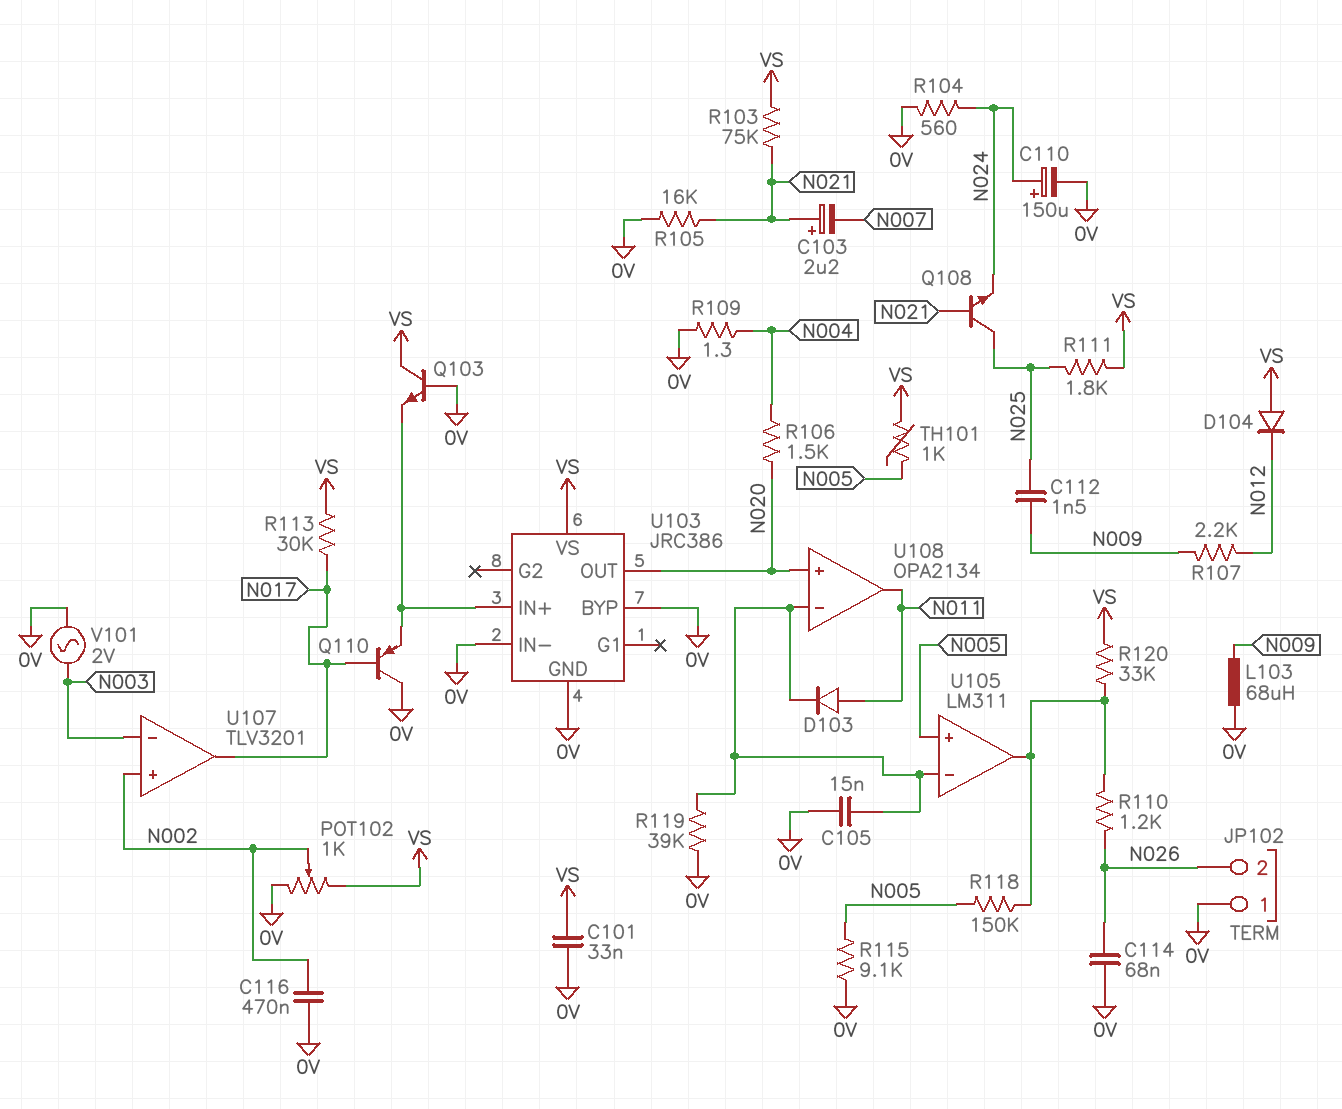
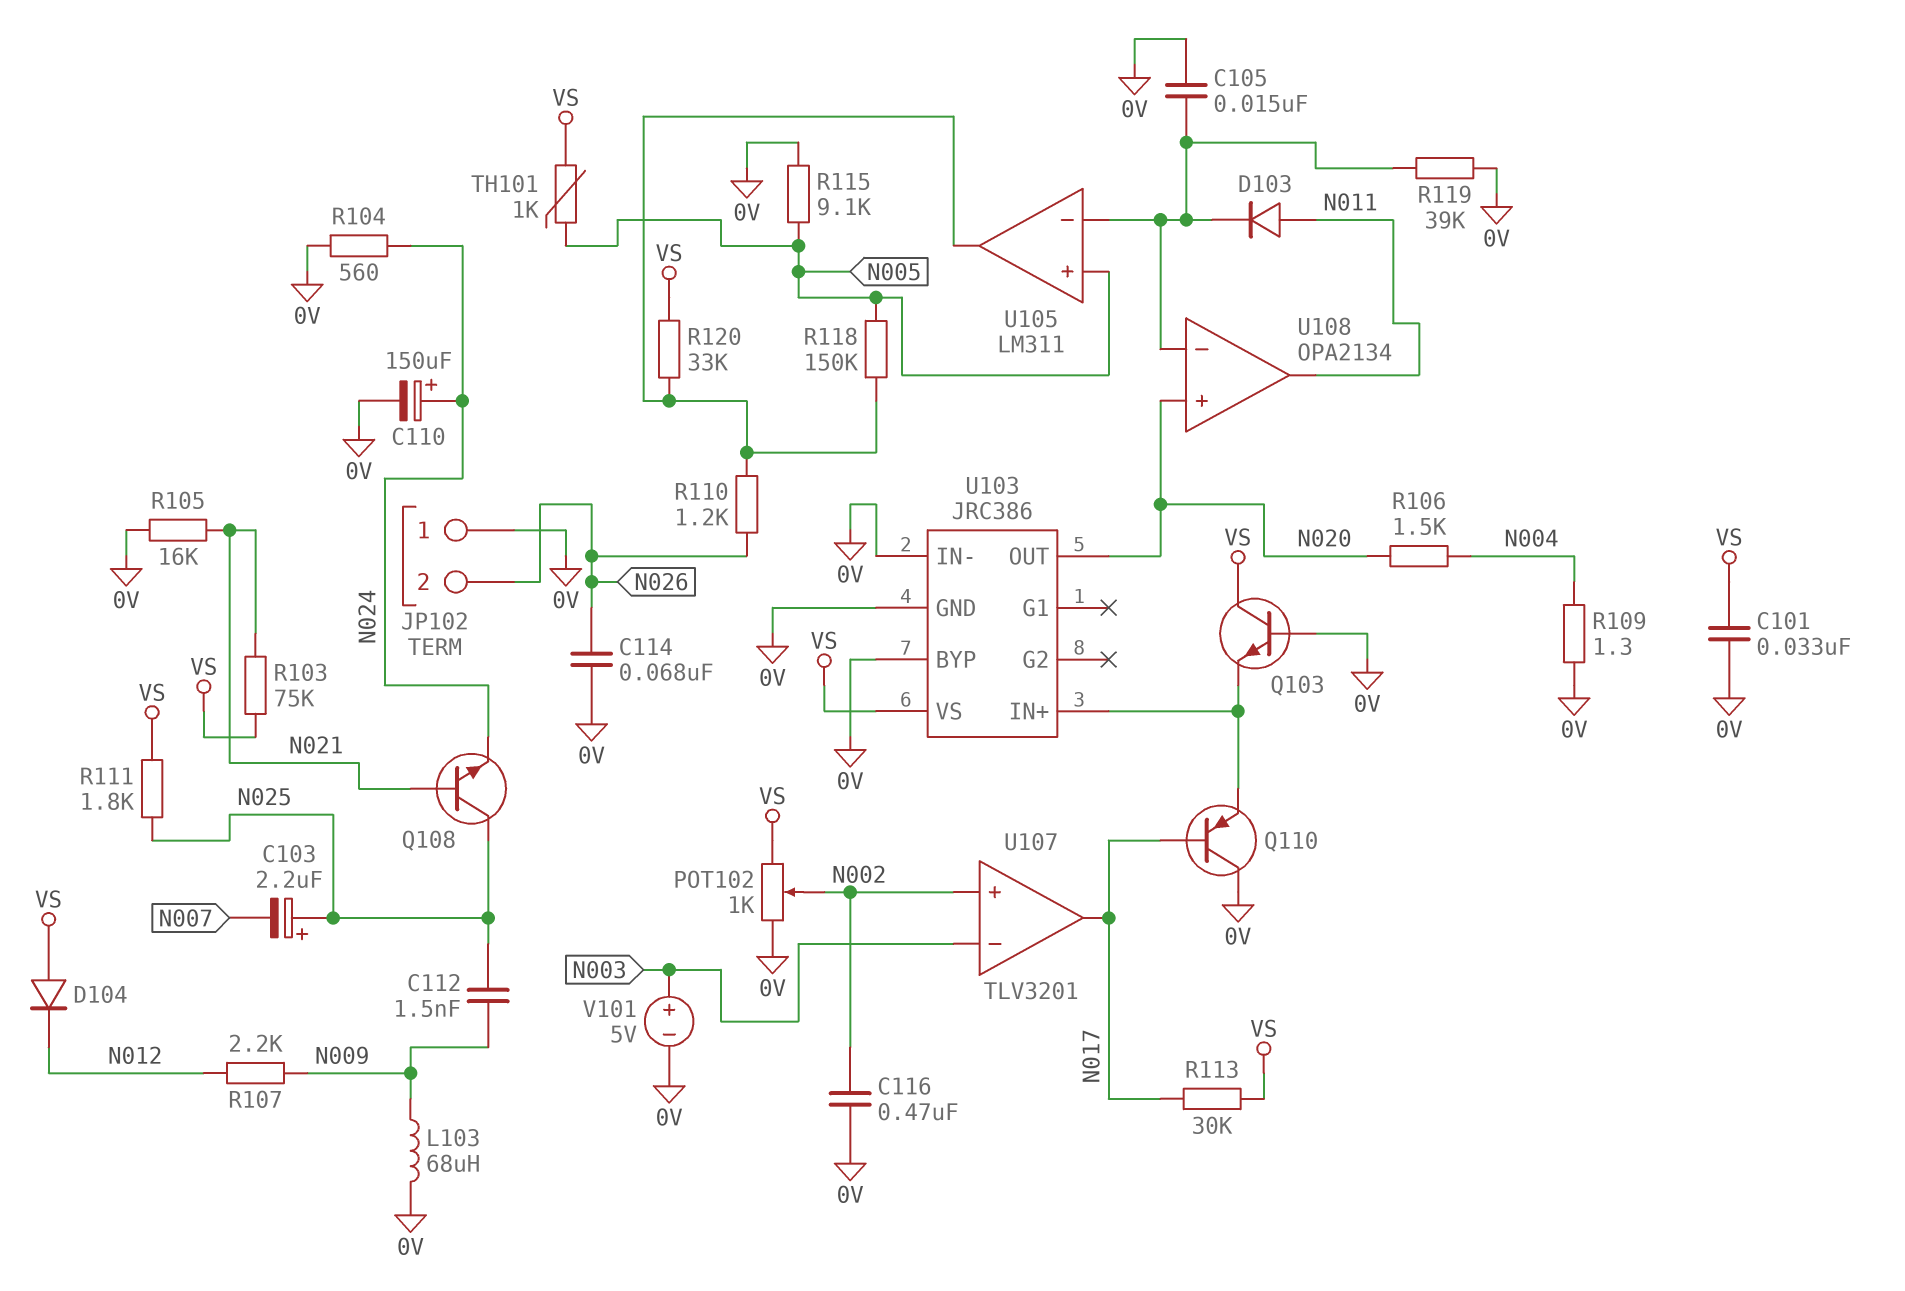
C103: 2.2uF (plus N021, minus N007) -> 2.2uF (plus N025, minus N007)
V101: AC 2V (0V, N003) -> 5V (plus N003, minus 0V)

